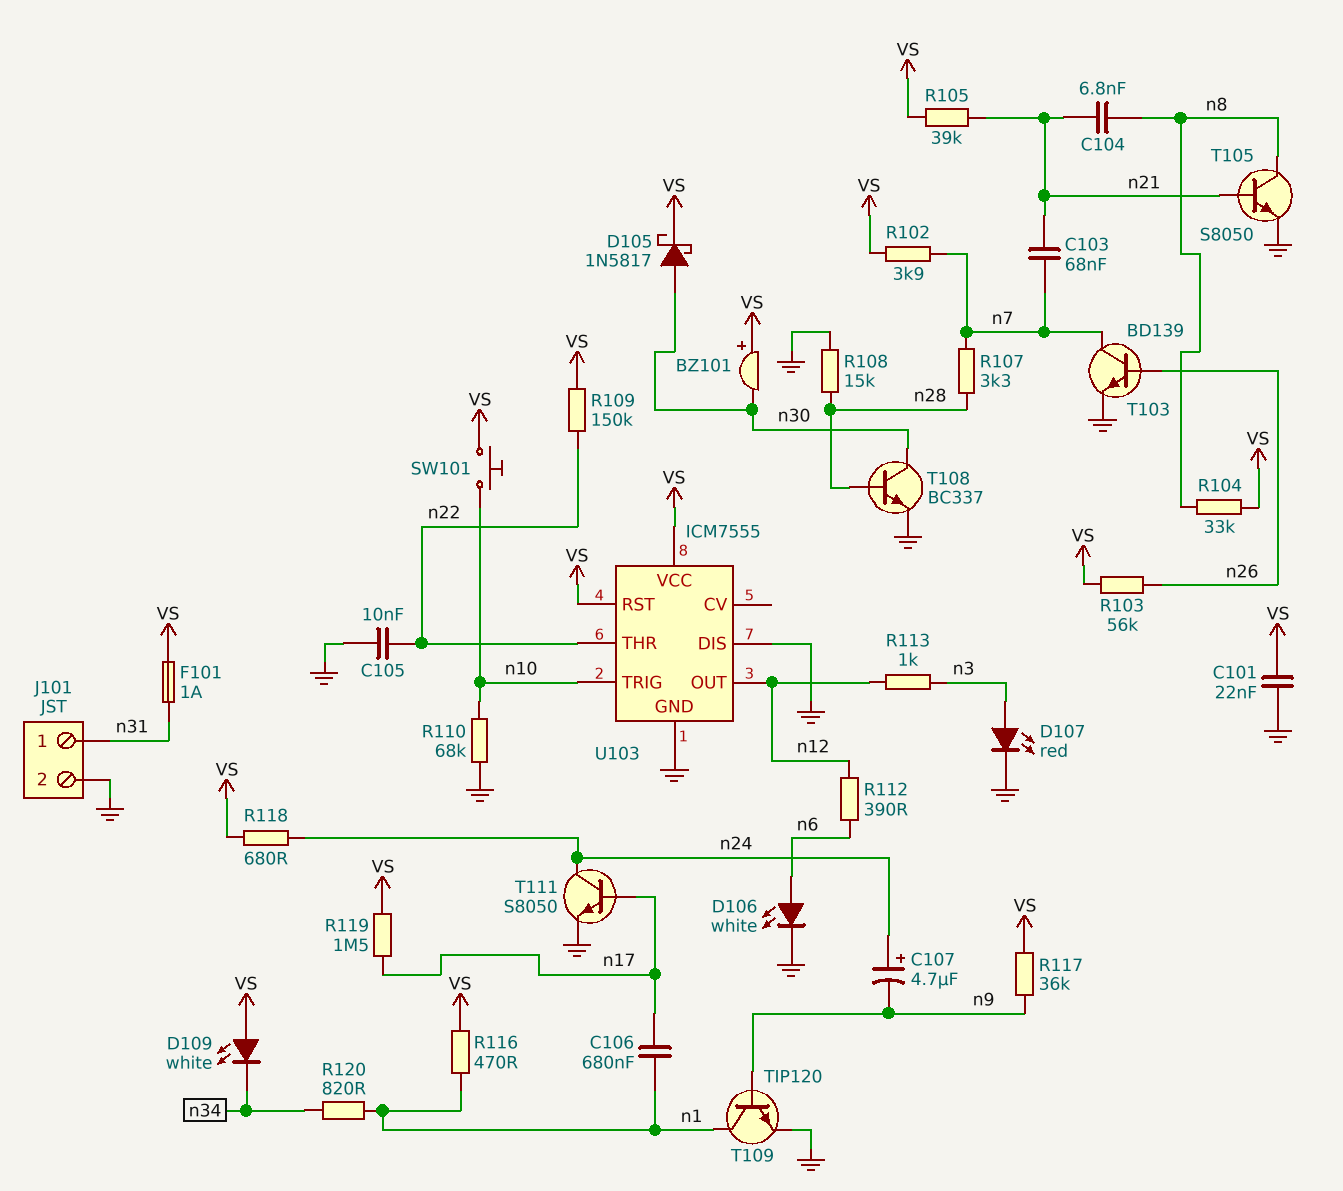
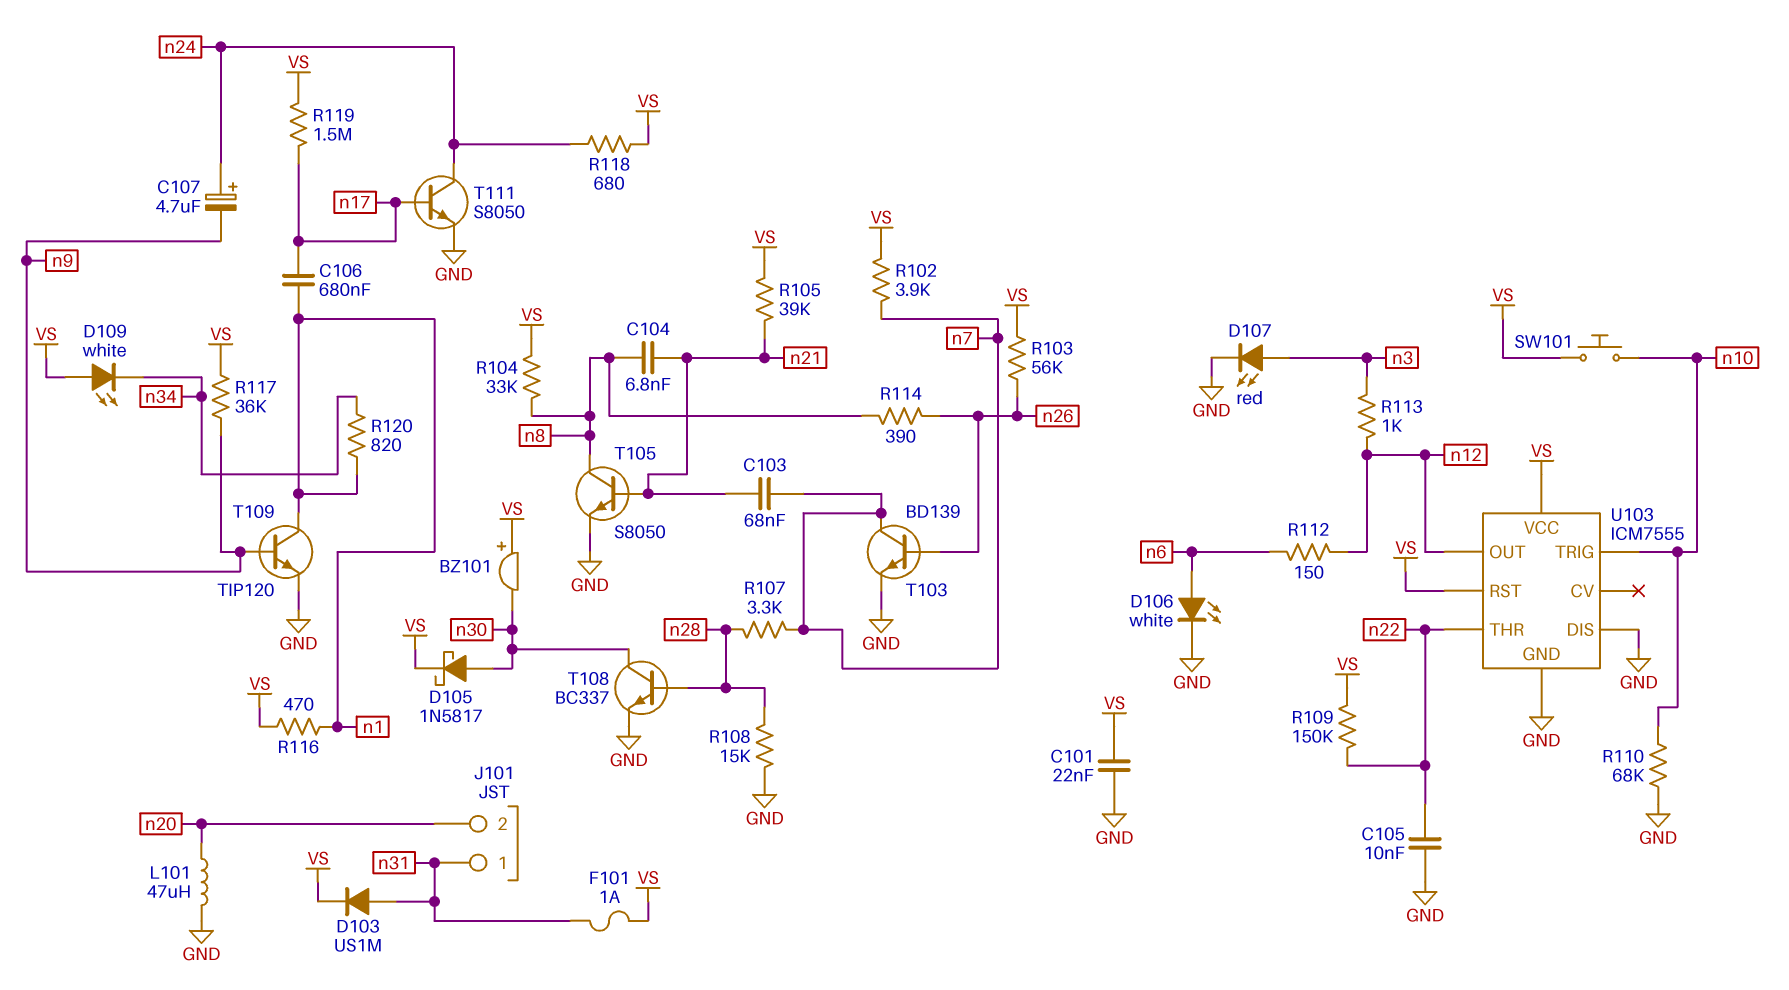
D103: none -> diode US1M (A n31, K VS)
J101 pin 2: GND -> n20
L101: none -> 47uH (GND, n20)
R112: 390 (n6, n12) -> 150 (n6, n12)
R114: none -> 390 (n8, n26)

